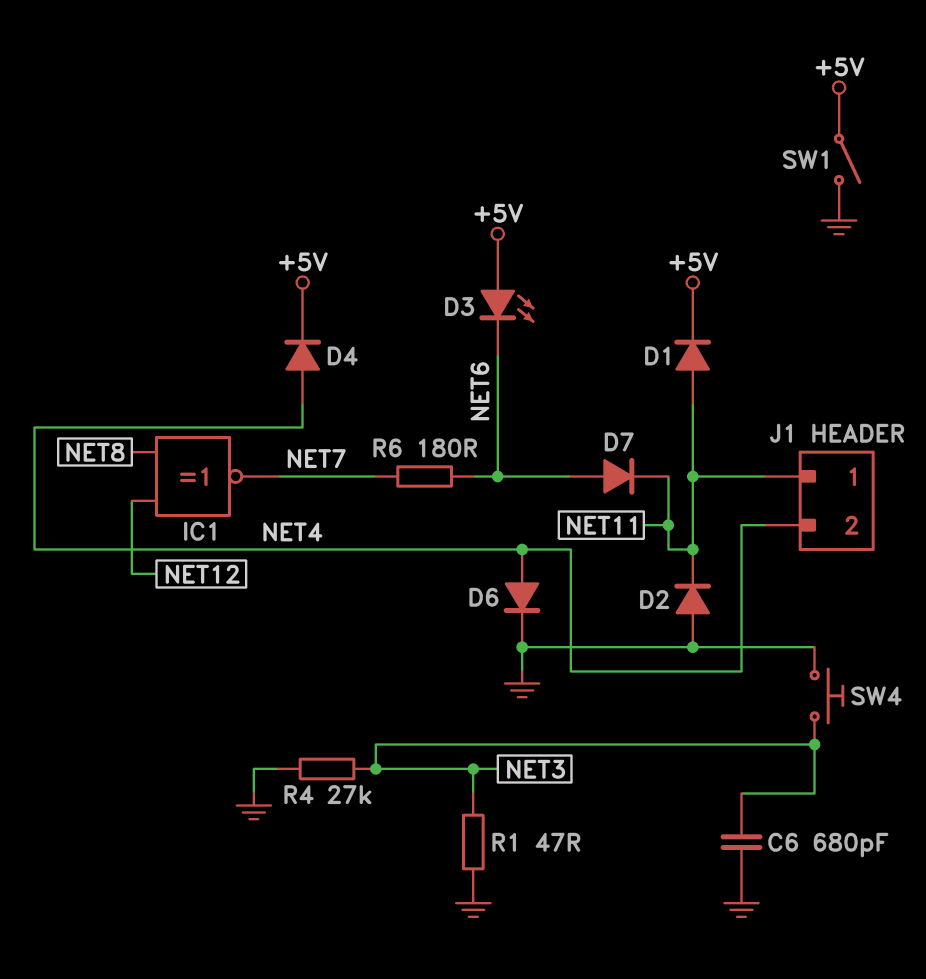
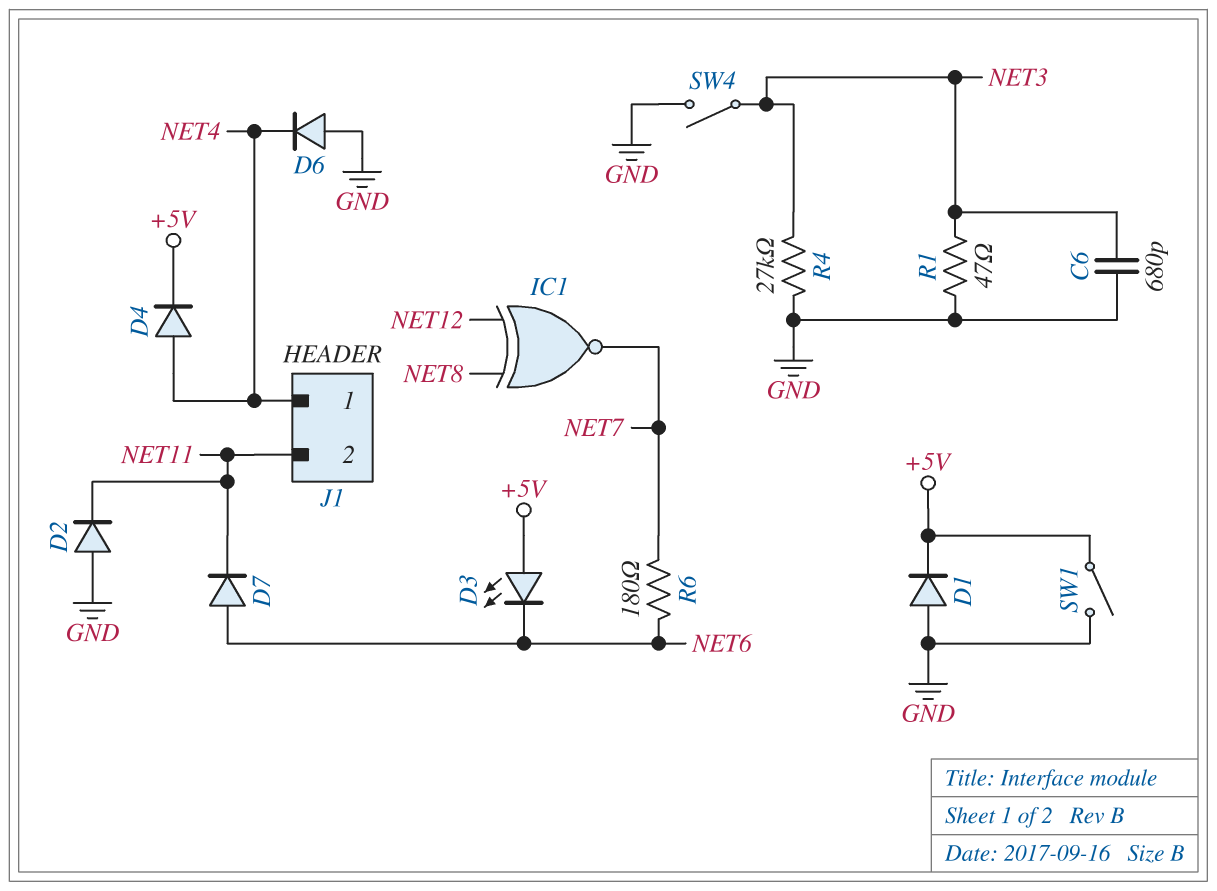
D1: diode (A NET11, K +5V) -> diode (A GND, K +5V)
D6: diode (A NET4, K GND) -> diode (A GND, K NET4)
J1 pin 1: NET11 -> NET4
J1 pin 2: NET4 -> NET11
SW4: button (GND, NET3) -> switch (GND, NET3)

